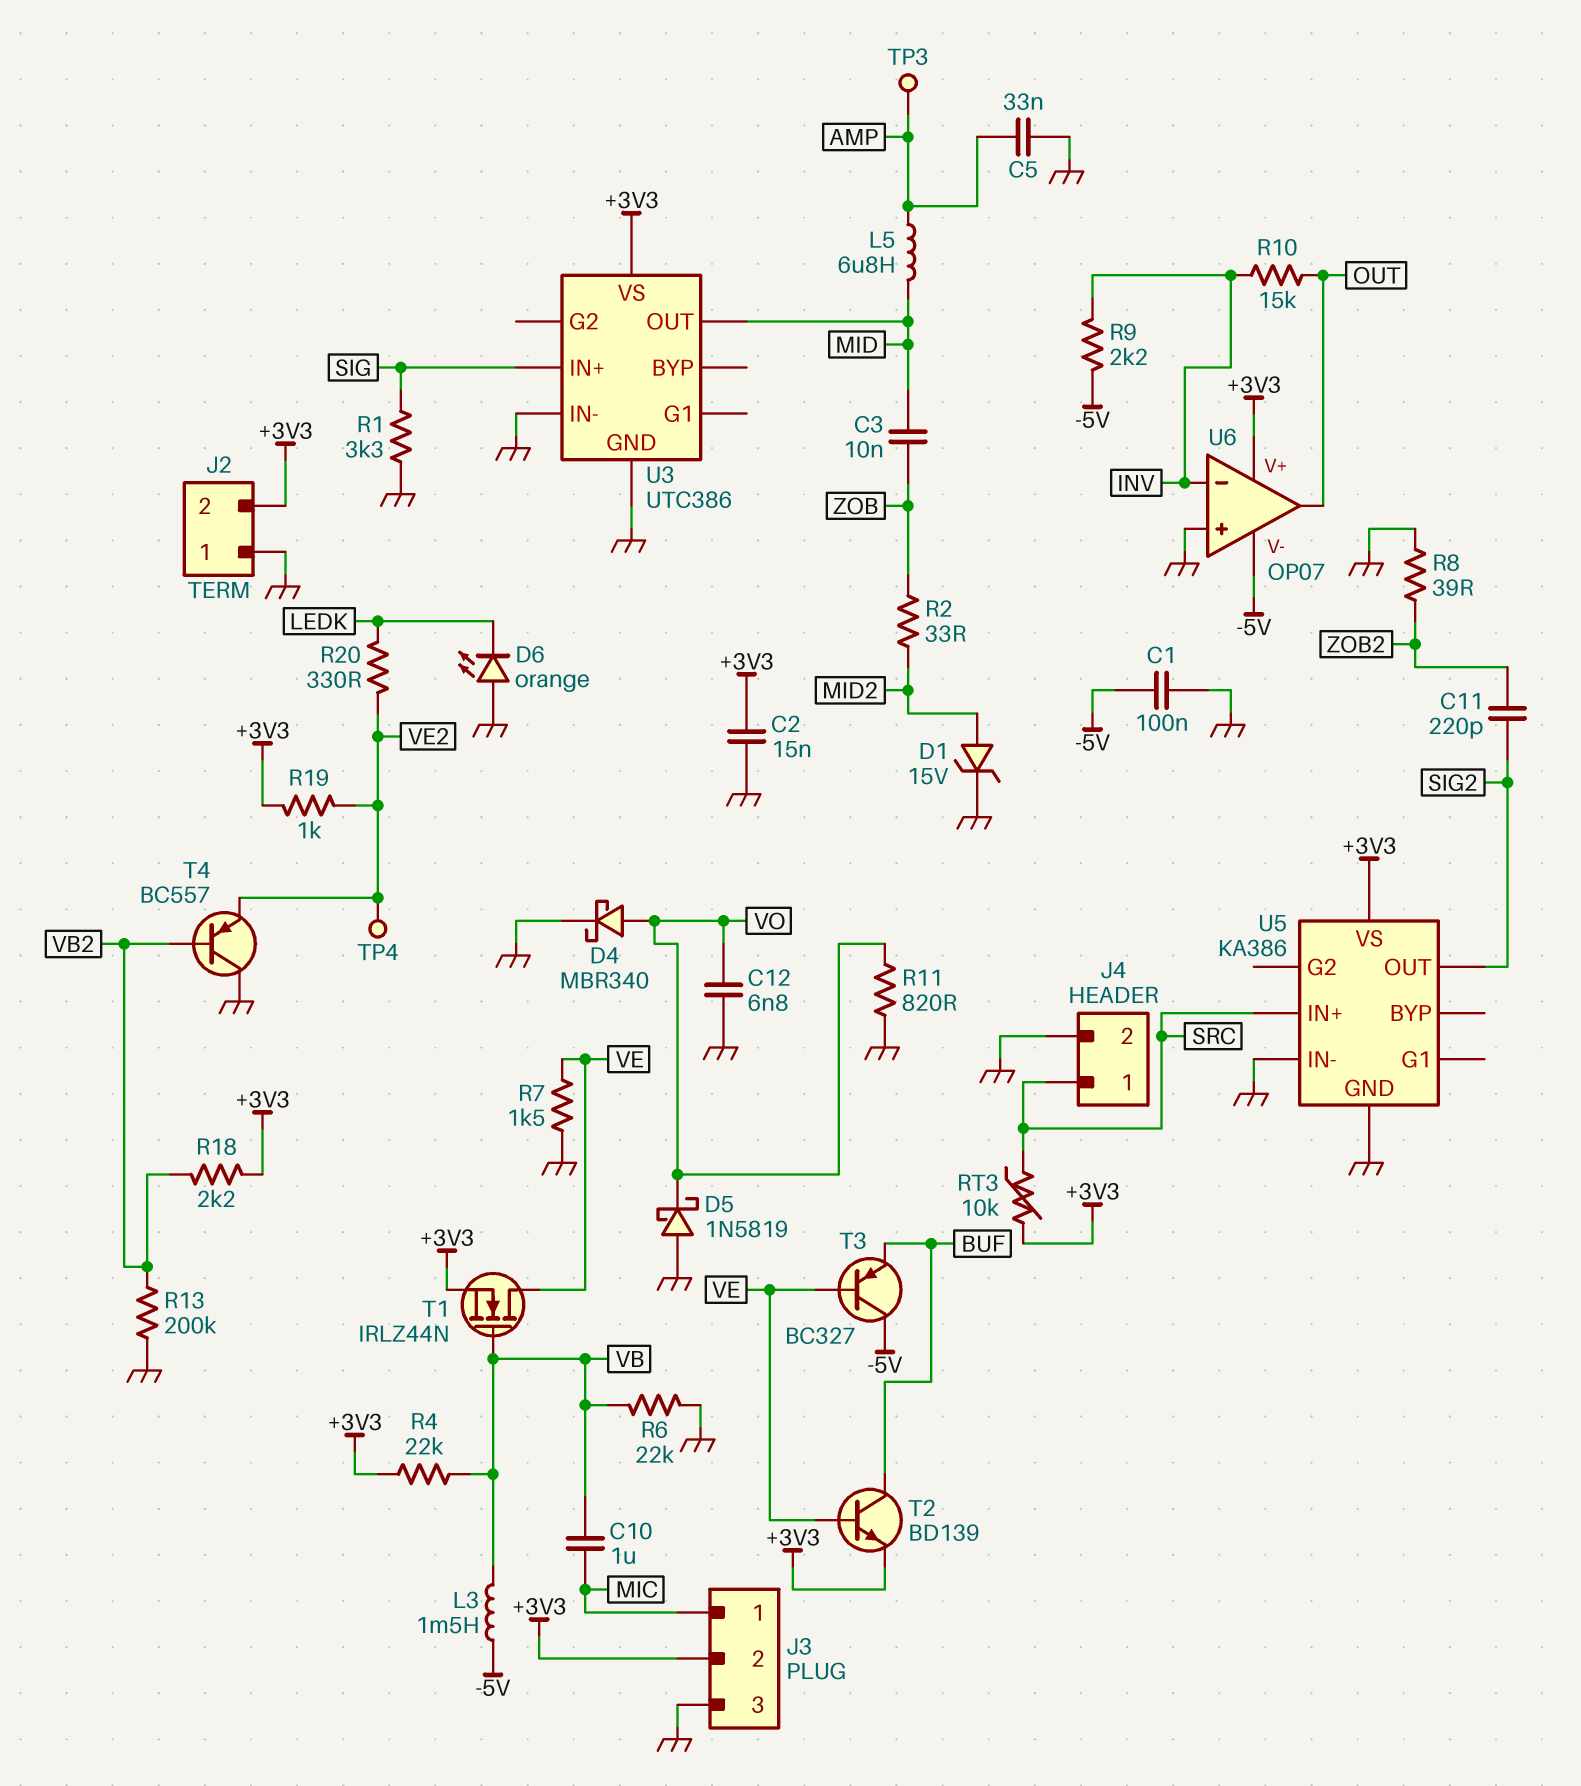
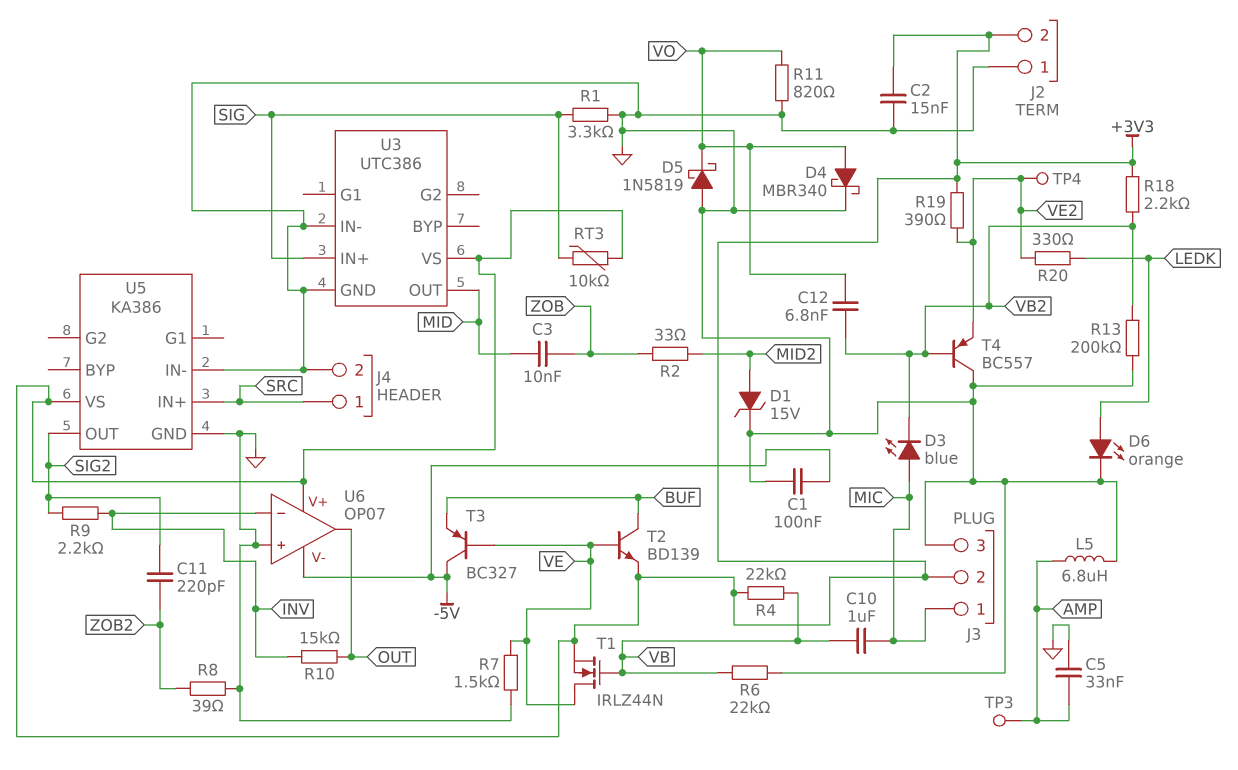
C12: 6.8nF (GND, VO) -> 6.8nF (VB2, VO)
D3: none -> LED blue (A MIC, K VB2)
D6: LED orange (A GND, K LEDK) -> LED orange (A LEDK, K GND)
L3: 1.5mH (-5V, VB) -> none
L5: 6.8uH (AMP, MID) -> 6.8uH (AMP, GND)
R9: 2.2k (-5V, INV) -> 2.2k (INV, SIG2)
R19: 1k (+3V3, VE2) -> 390 (+3V3, VE2)
RT3: 10k (+3V3, SRC) -> 10k (+3V3, SIG)

